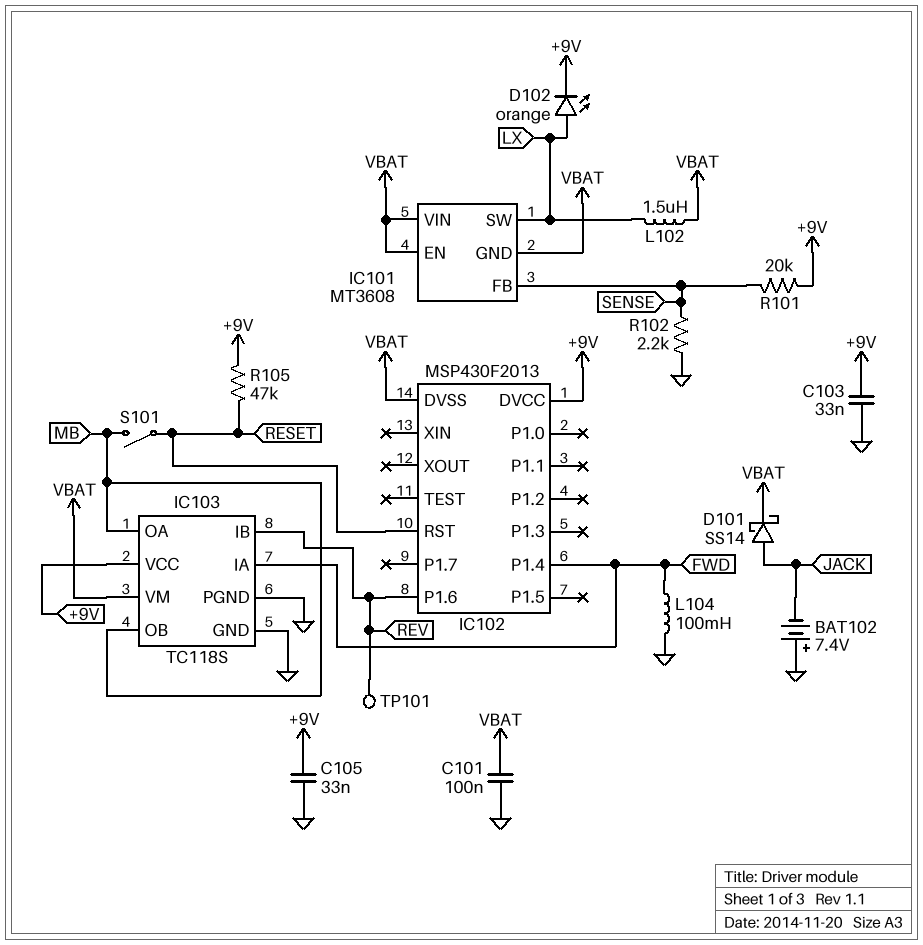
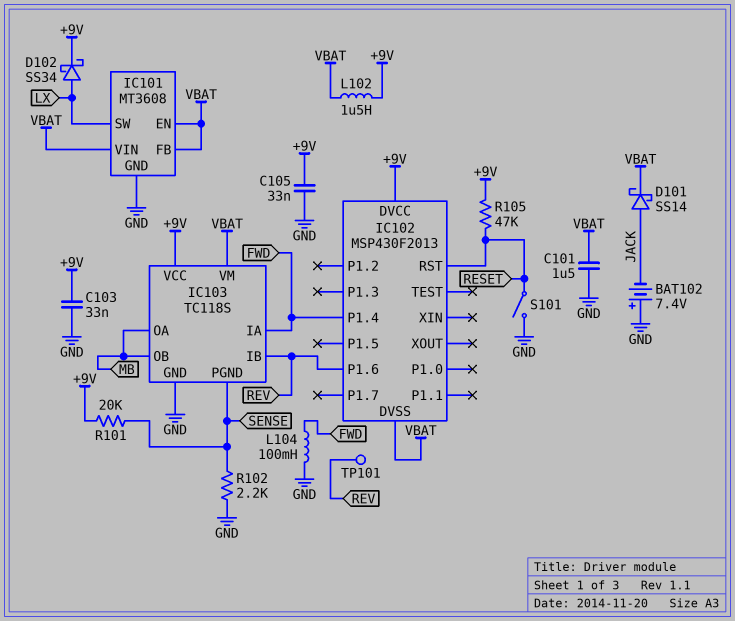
C101: 100nF (GND, VBAT) -> 1.5uF (GND, VBAT)
D102: LED orange (A LX, K +9V) -> schottky SS34 (A LX, K +9V)
IC101 pin FB: SENSE -> VBAT
IC101 pin GND: VBAT -> GND
IC103 pin PGND: GND -> SENSE
L102: 1.5uH (LX, VBAT) -> 1.5uH (+9V, VBAT)
S101: switch (MB, RESET) -> switch (GND, RESET)

